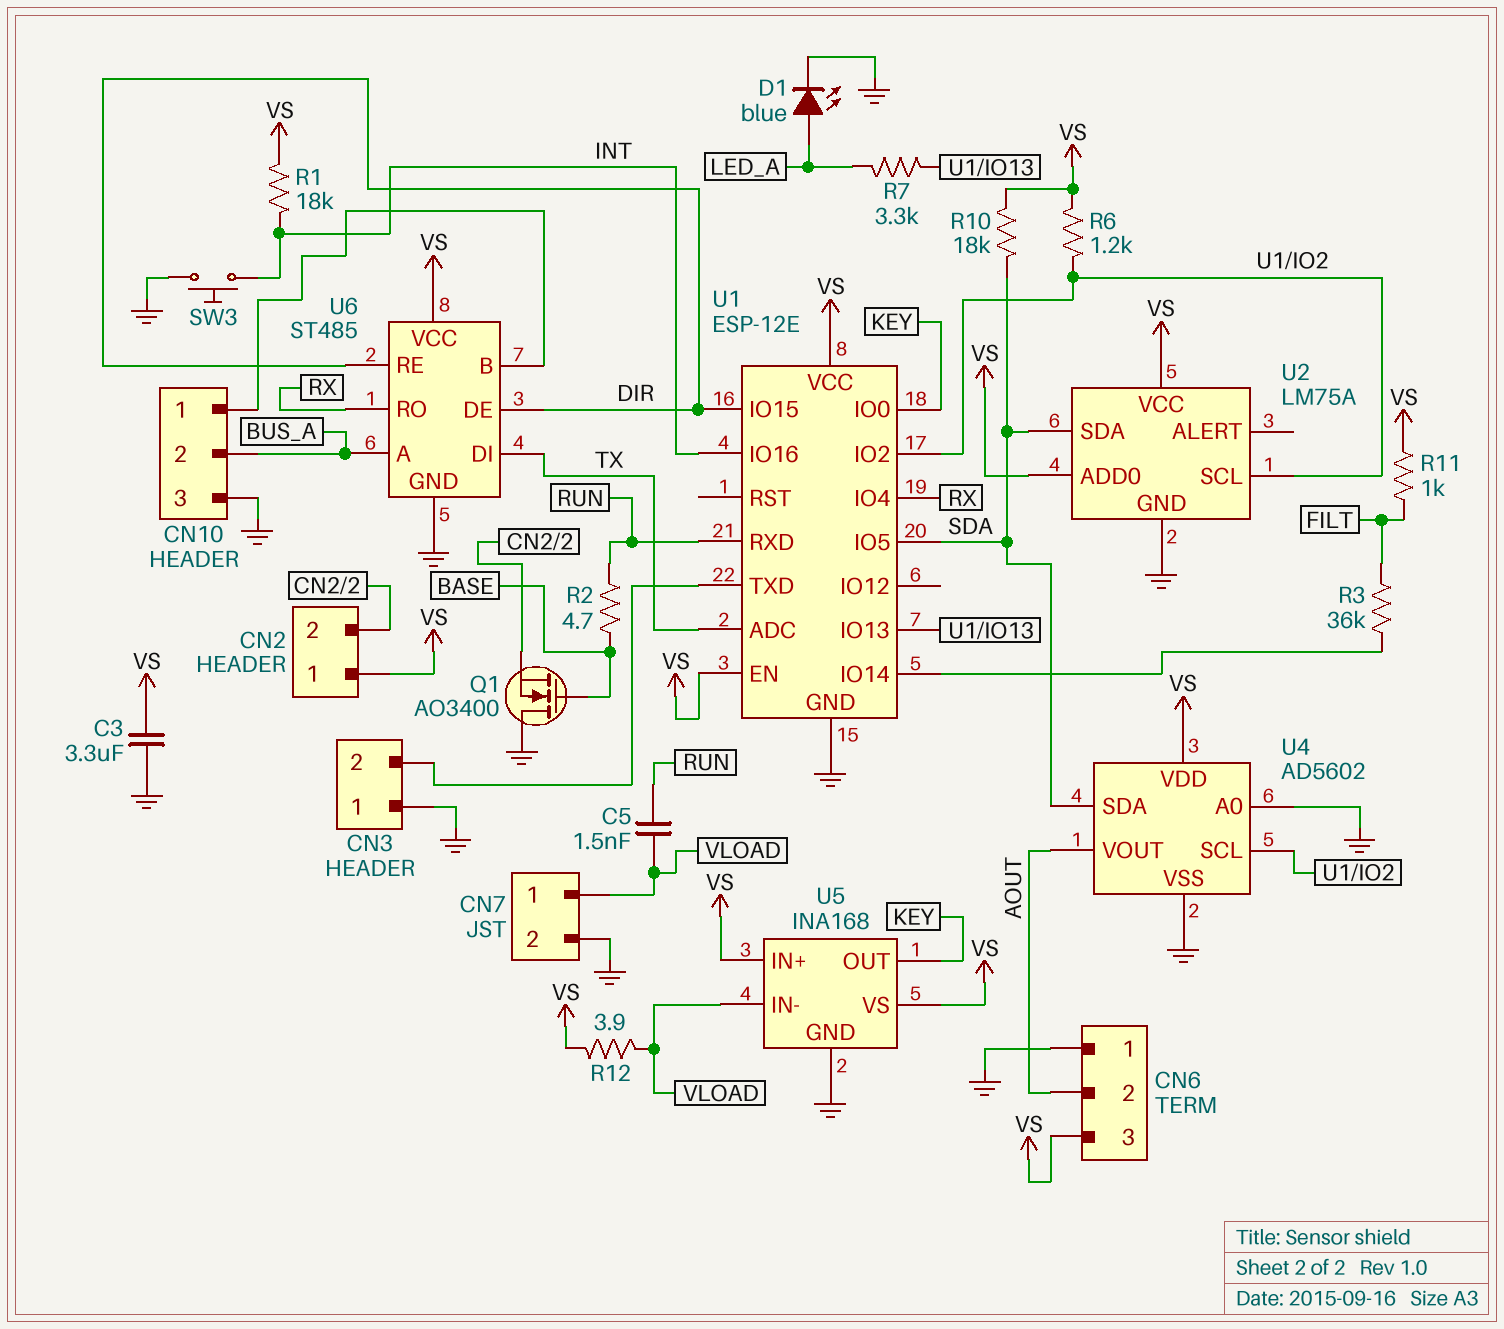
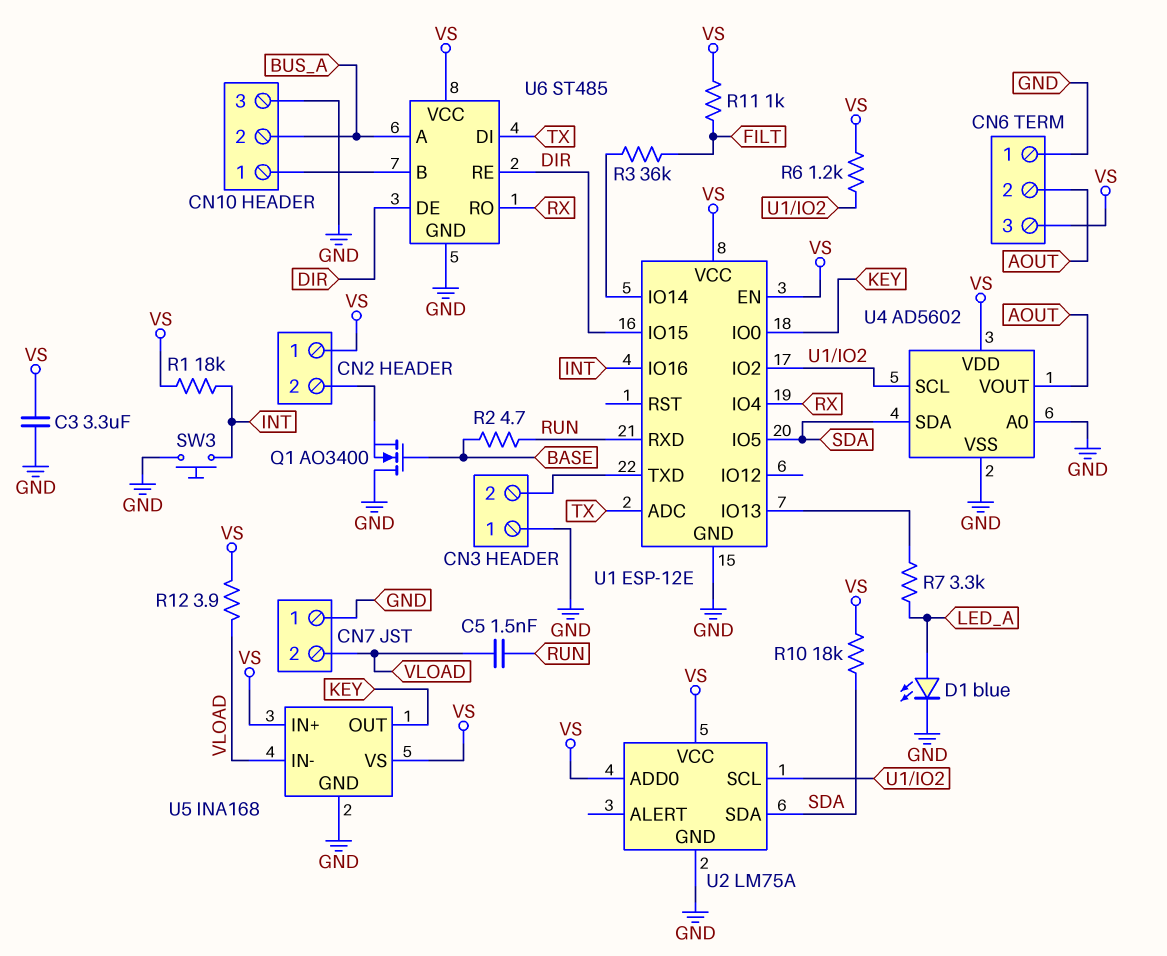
CN7 pin 1: VLOAD -> GND
CN7 pin 2: GND -> VLOAD

